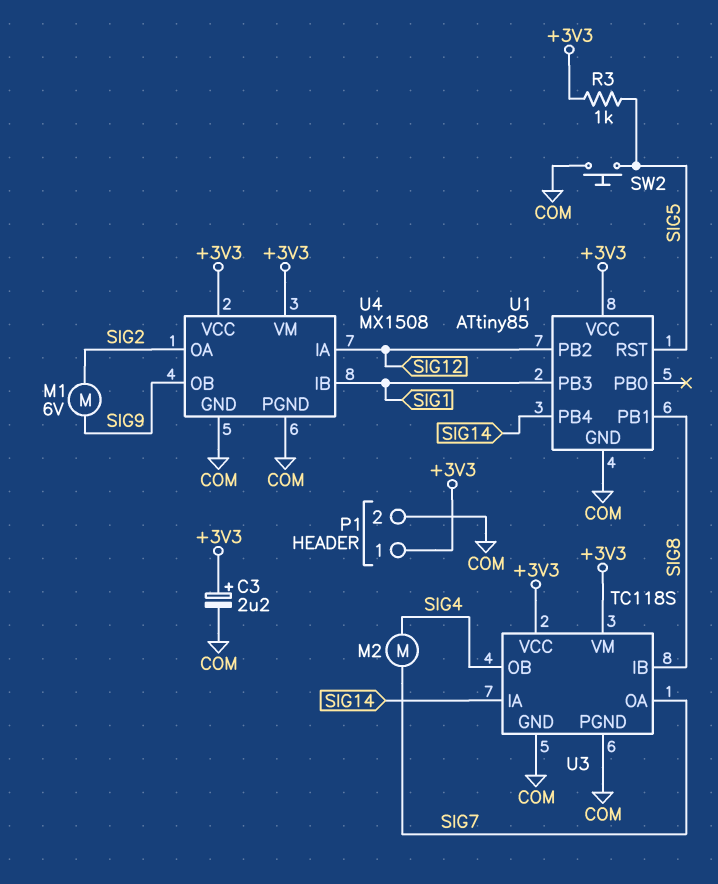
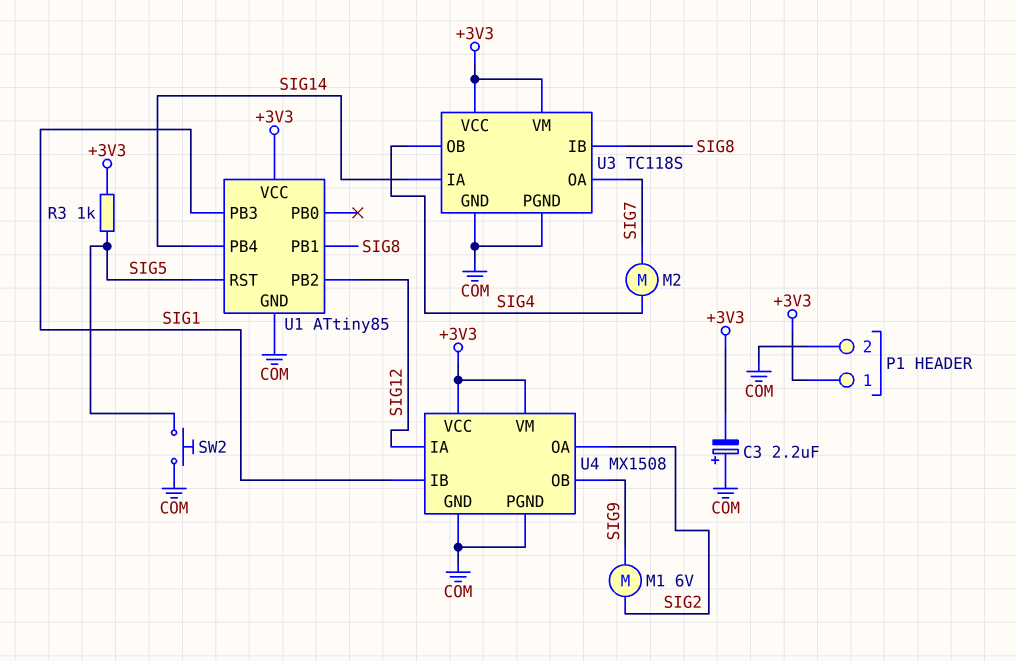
C3: 2.2uF (plus +3V3, minus COM) -> 2.2uF (plus COM, minus +3V3)

